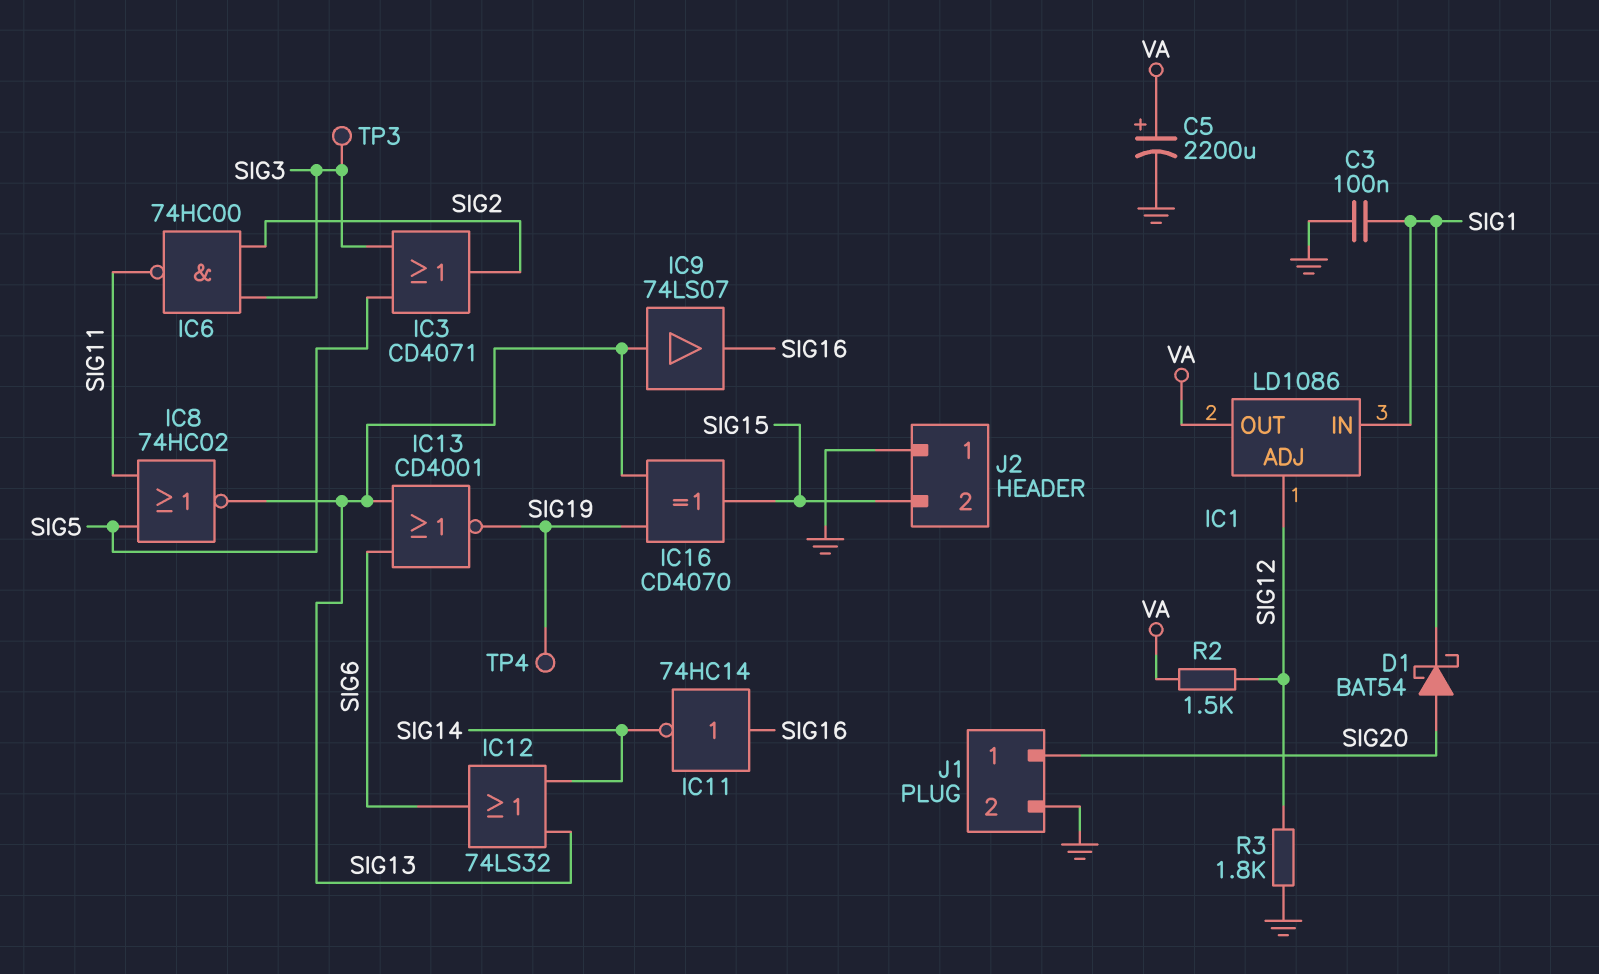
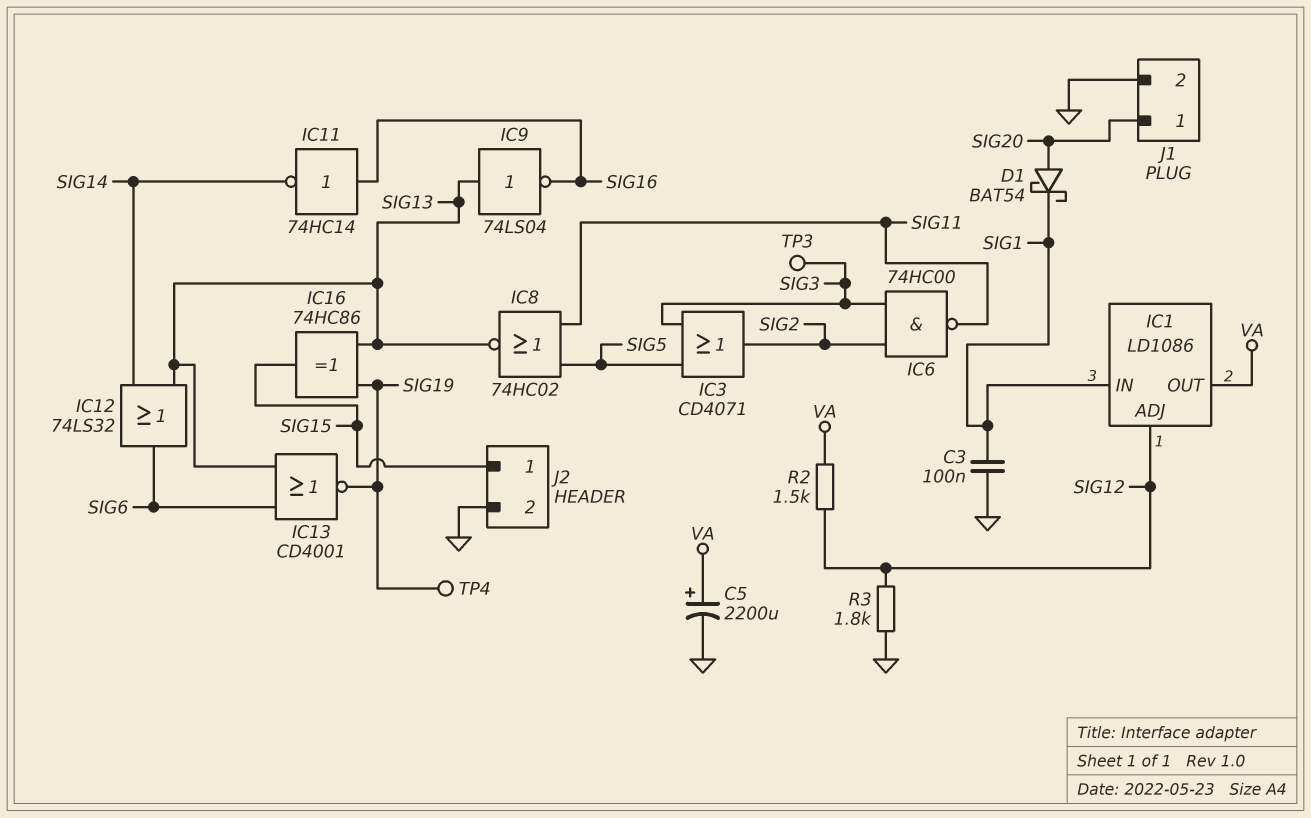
IC9: buffer 74LS07 (in SIG13, out SIG16) -> NOT 74LS04 (in SIG13, out SIG16)
IC16: XOR CD4070 (in SIG13, in SIG19, out SIG15) -> XOR 74HC86 (in SIG13, in SIG19, out SIG15)
J2 pin 1: GND -> SIG15
J2 pin 2: SIG15 -> GND

